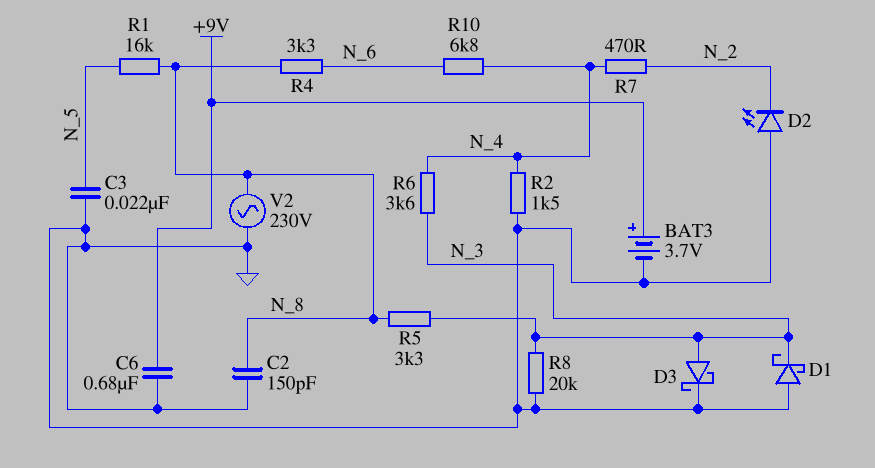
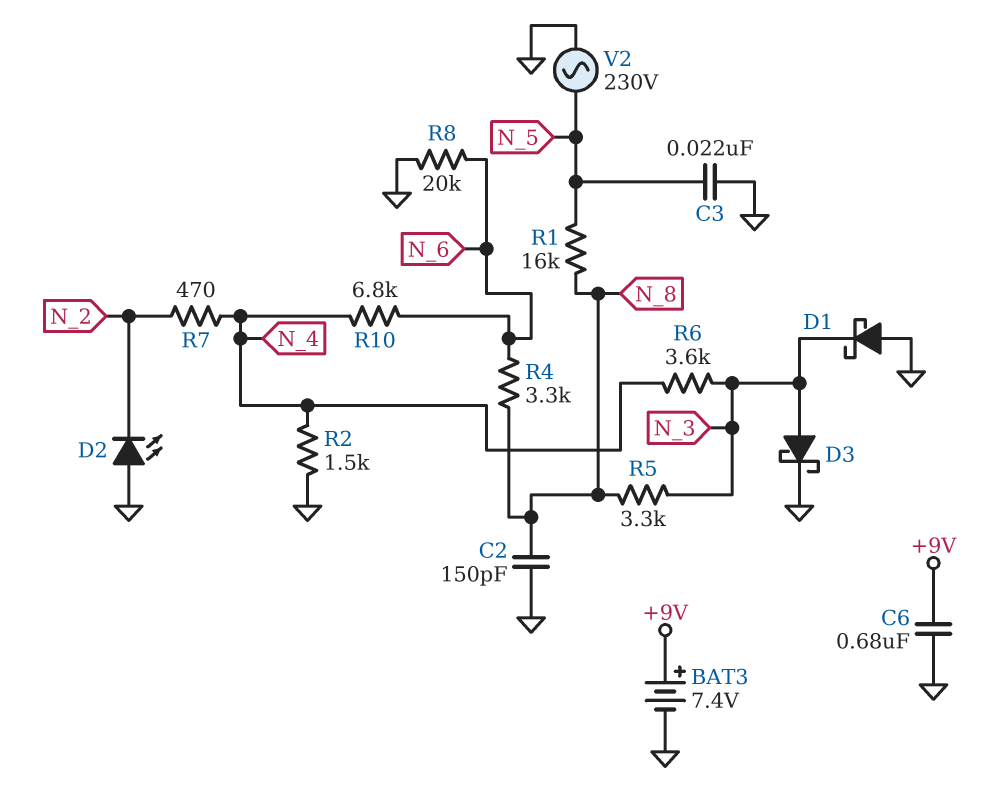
BAT3: 3.7V (plus +9V, minus GND) -> 7.4V (plus +9V, minus GND)
R8: 20k (GND, N_3) -> 20k (GND, N_6)
V2: AC 230V (GND, N_8) -> AC 230V (GND, N_5)

